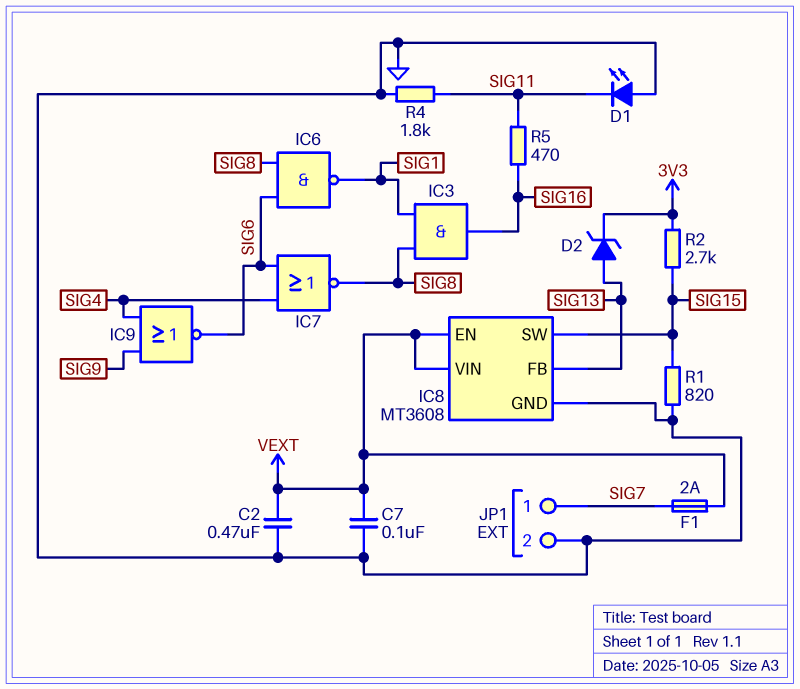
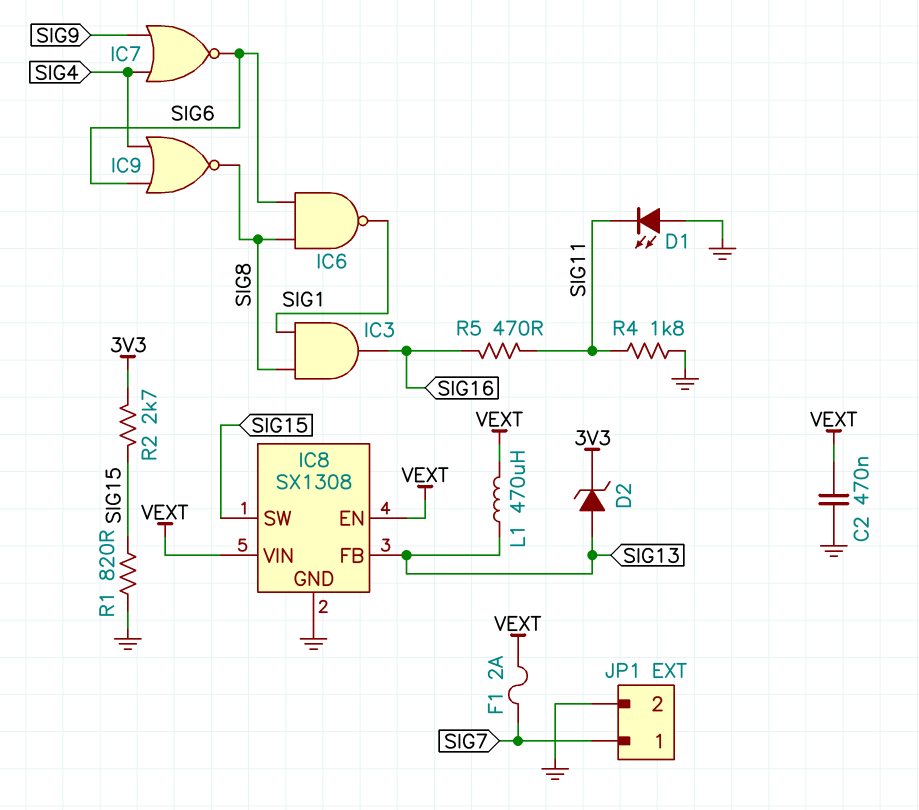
C7: 100nF (GND, VEXT) -> none
IC7: NOR (in SIG4, in SIG6, out SIG8) -> NOR (in SIG4, in SIG9, out SIG6)
IC8: MT3608 -> SX1308
IC9: NOR (in SIG4, in SIG9, out SIG6) -> NOR (in SIG4, in SIG6, out SIG8)
L1: none -> 470uH (SIG13, VEXT)

